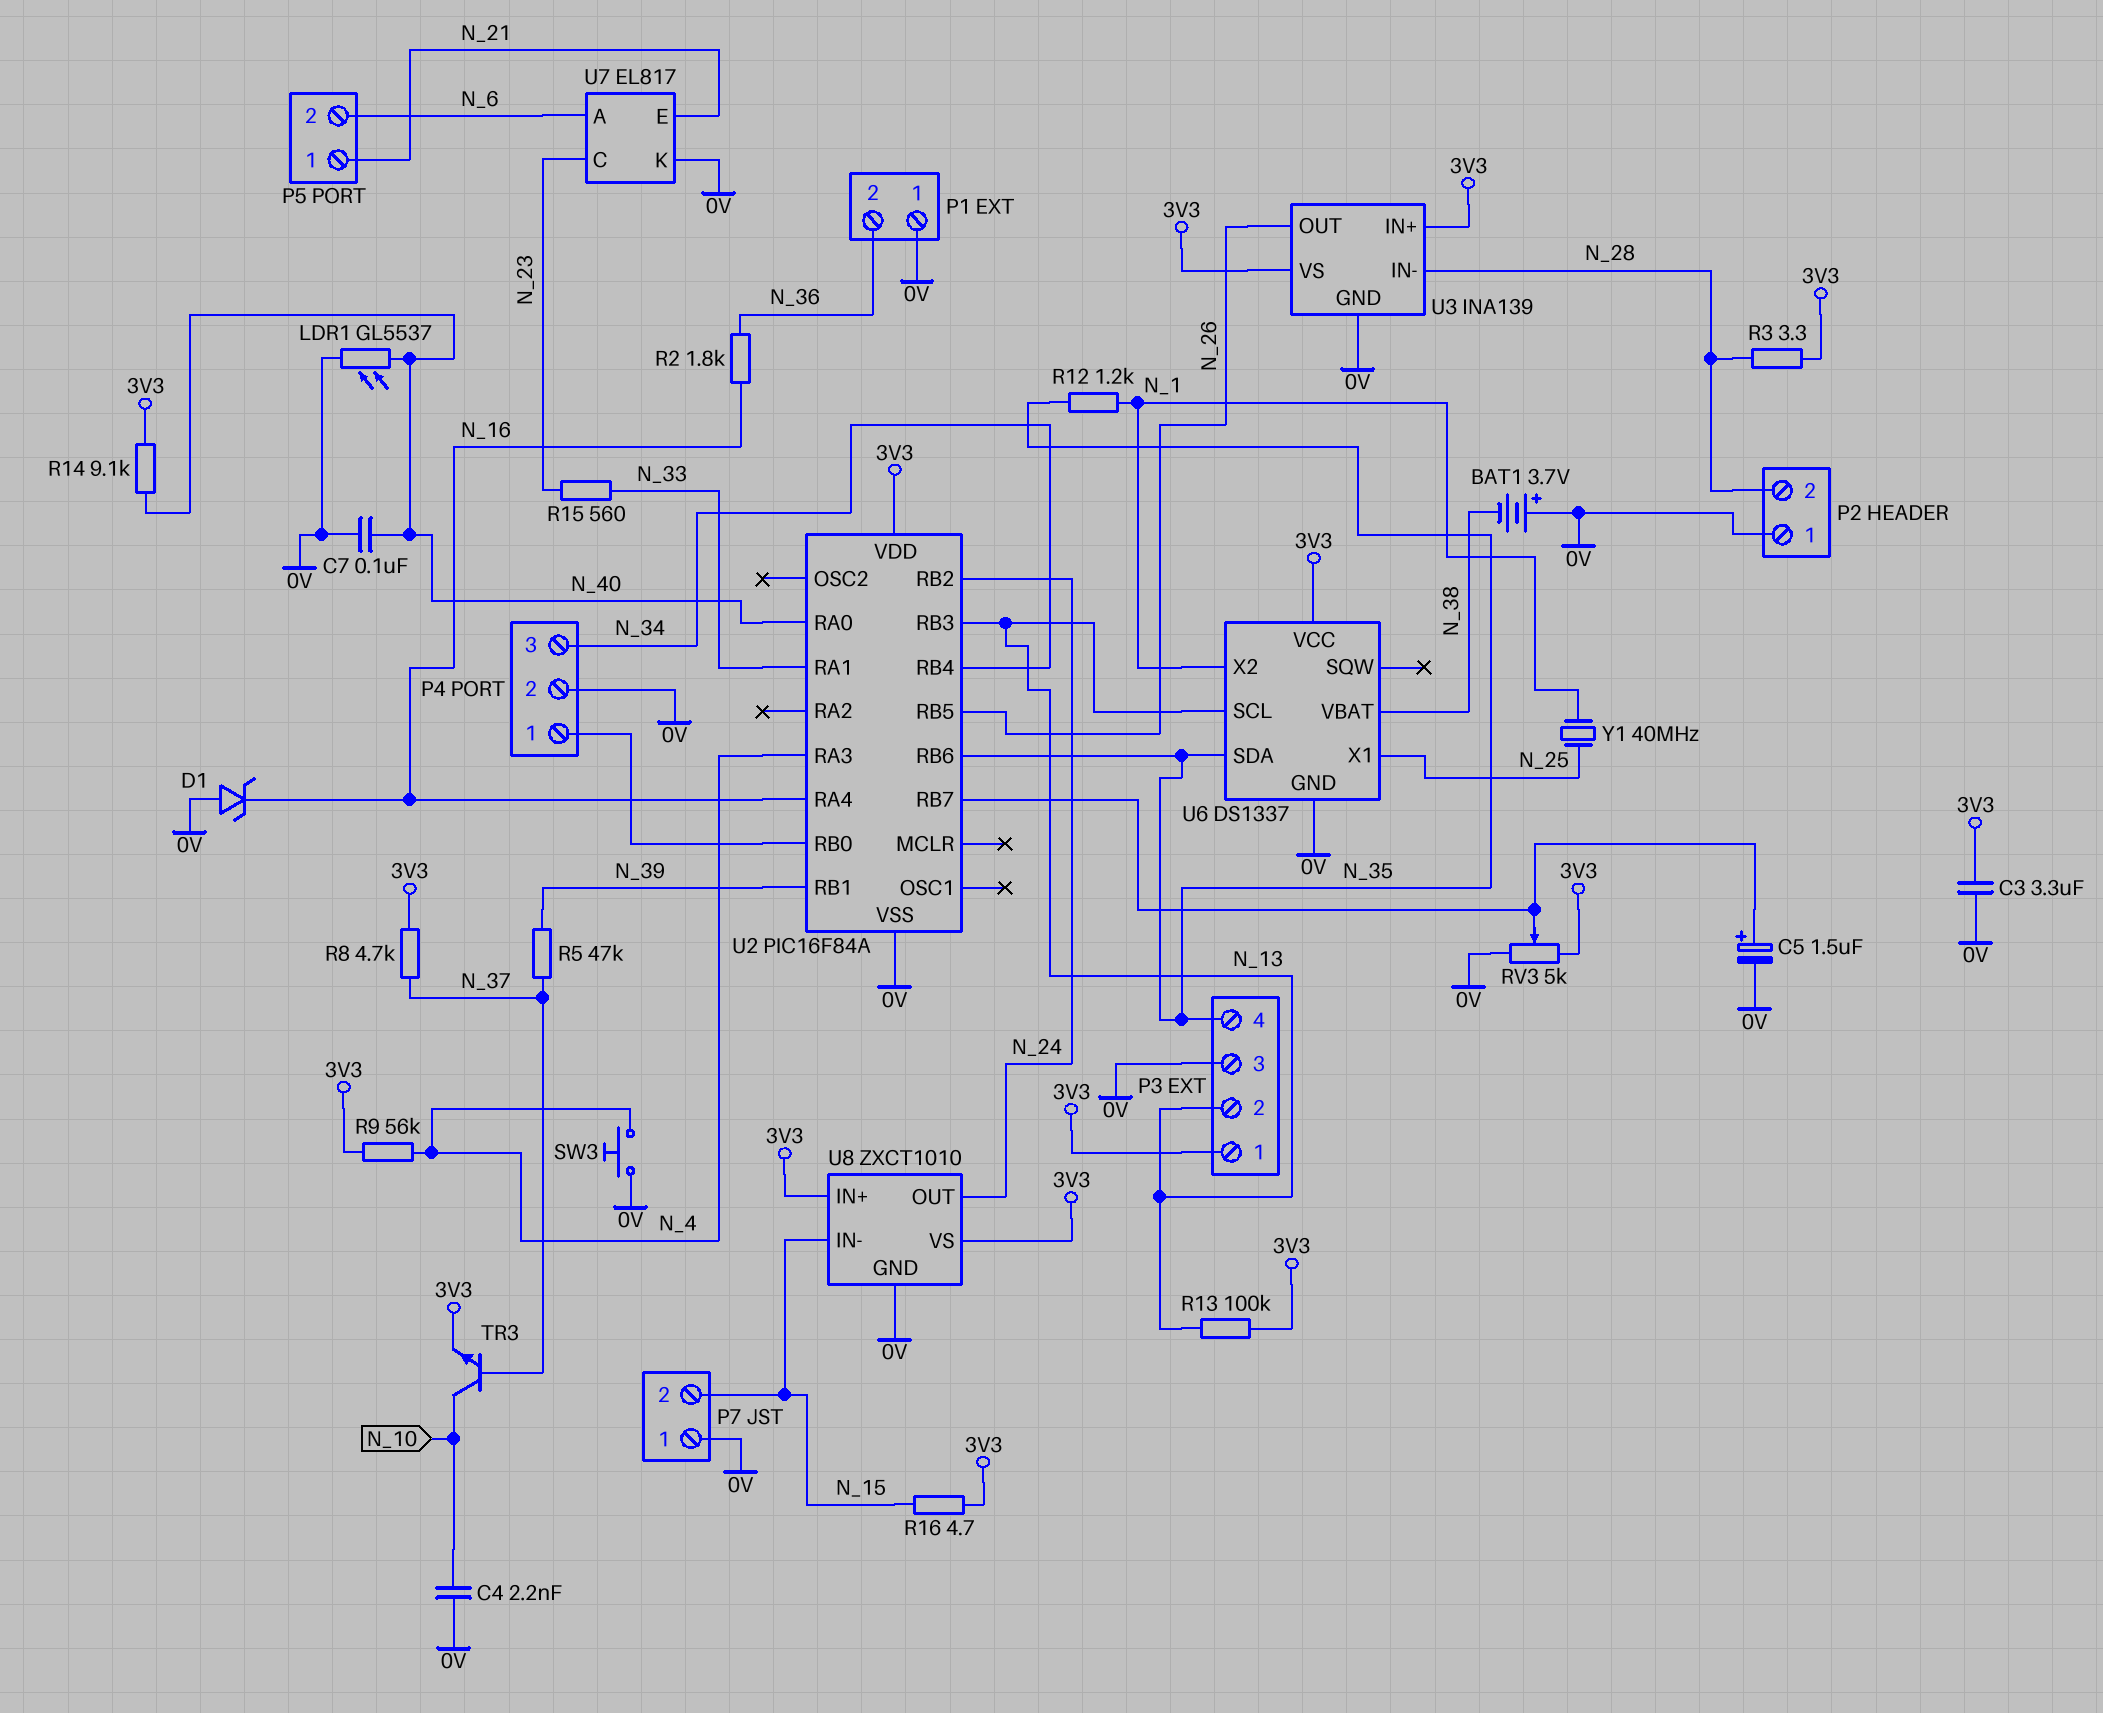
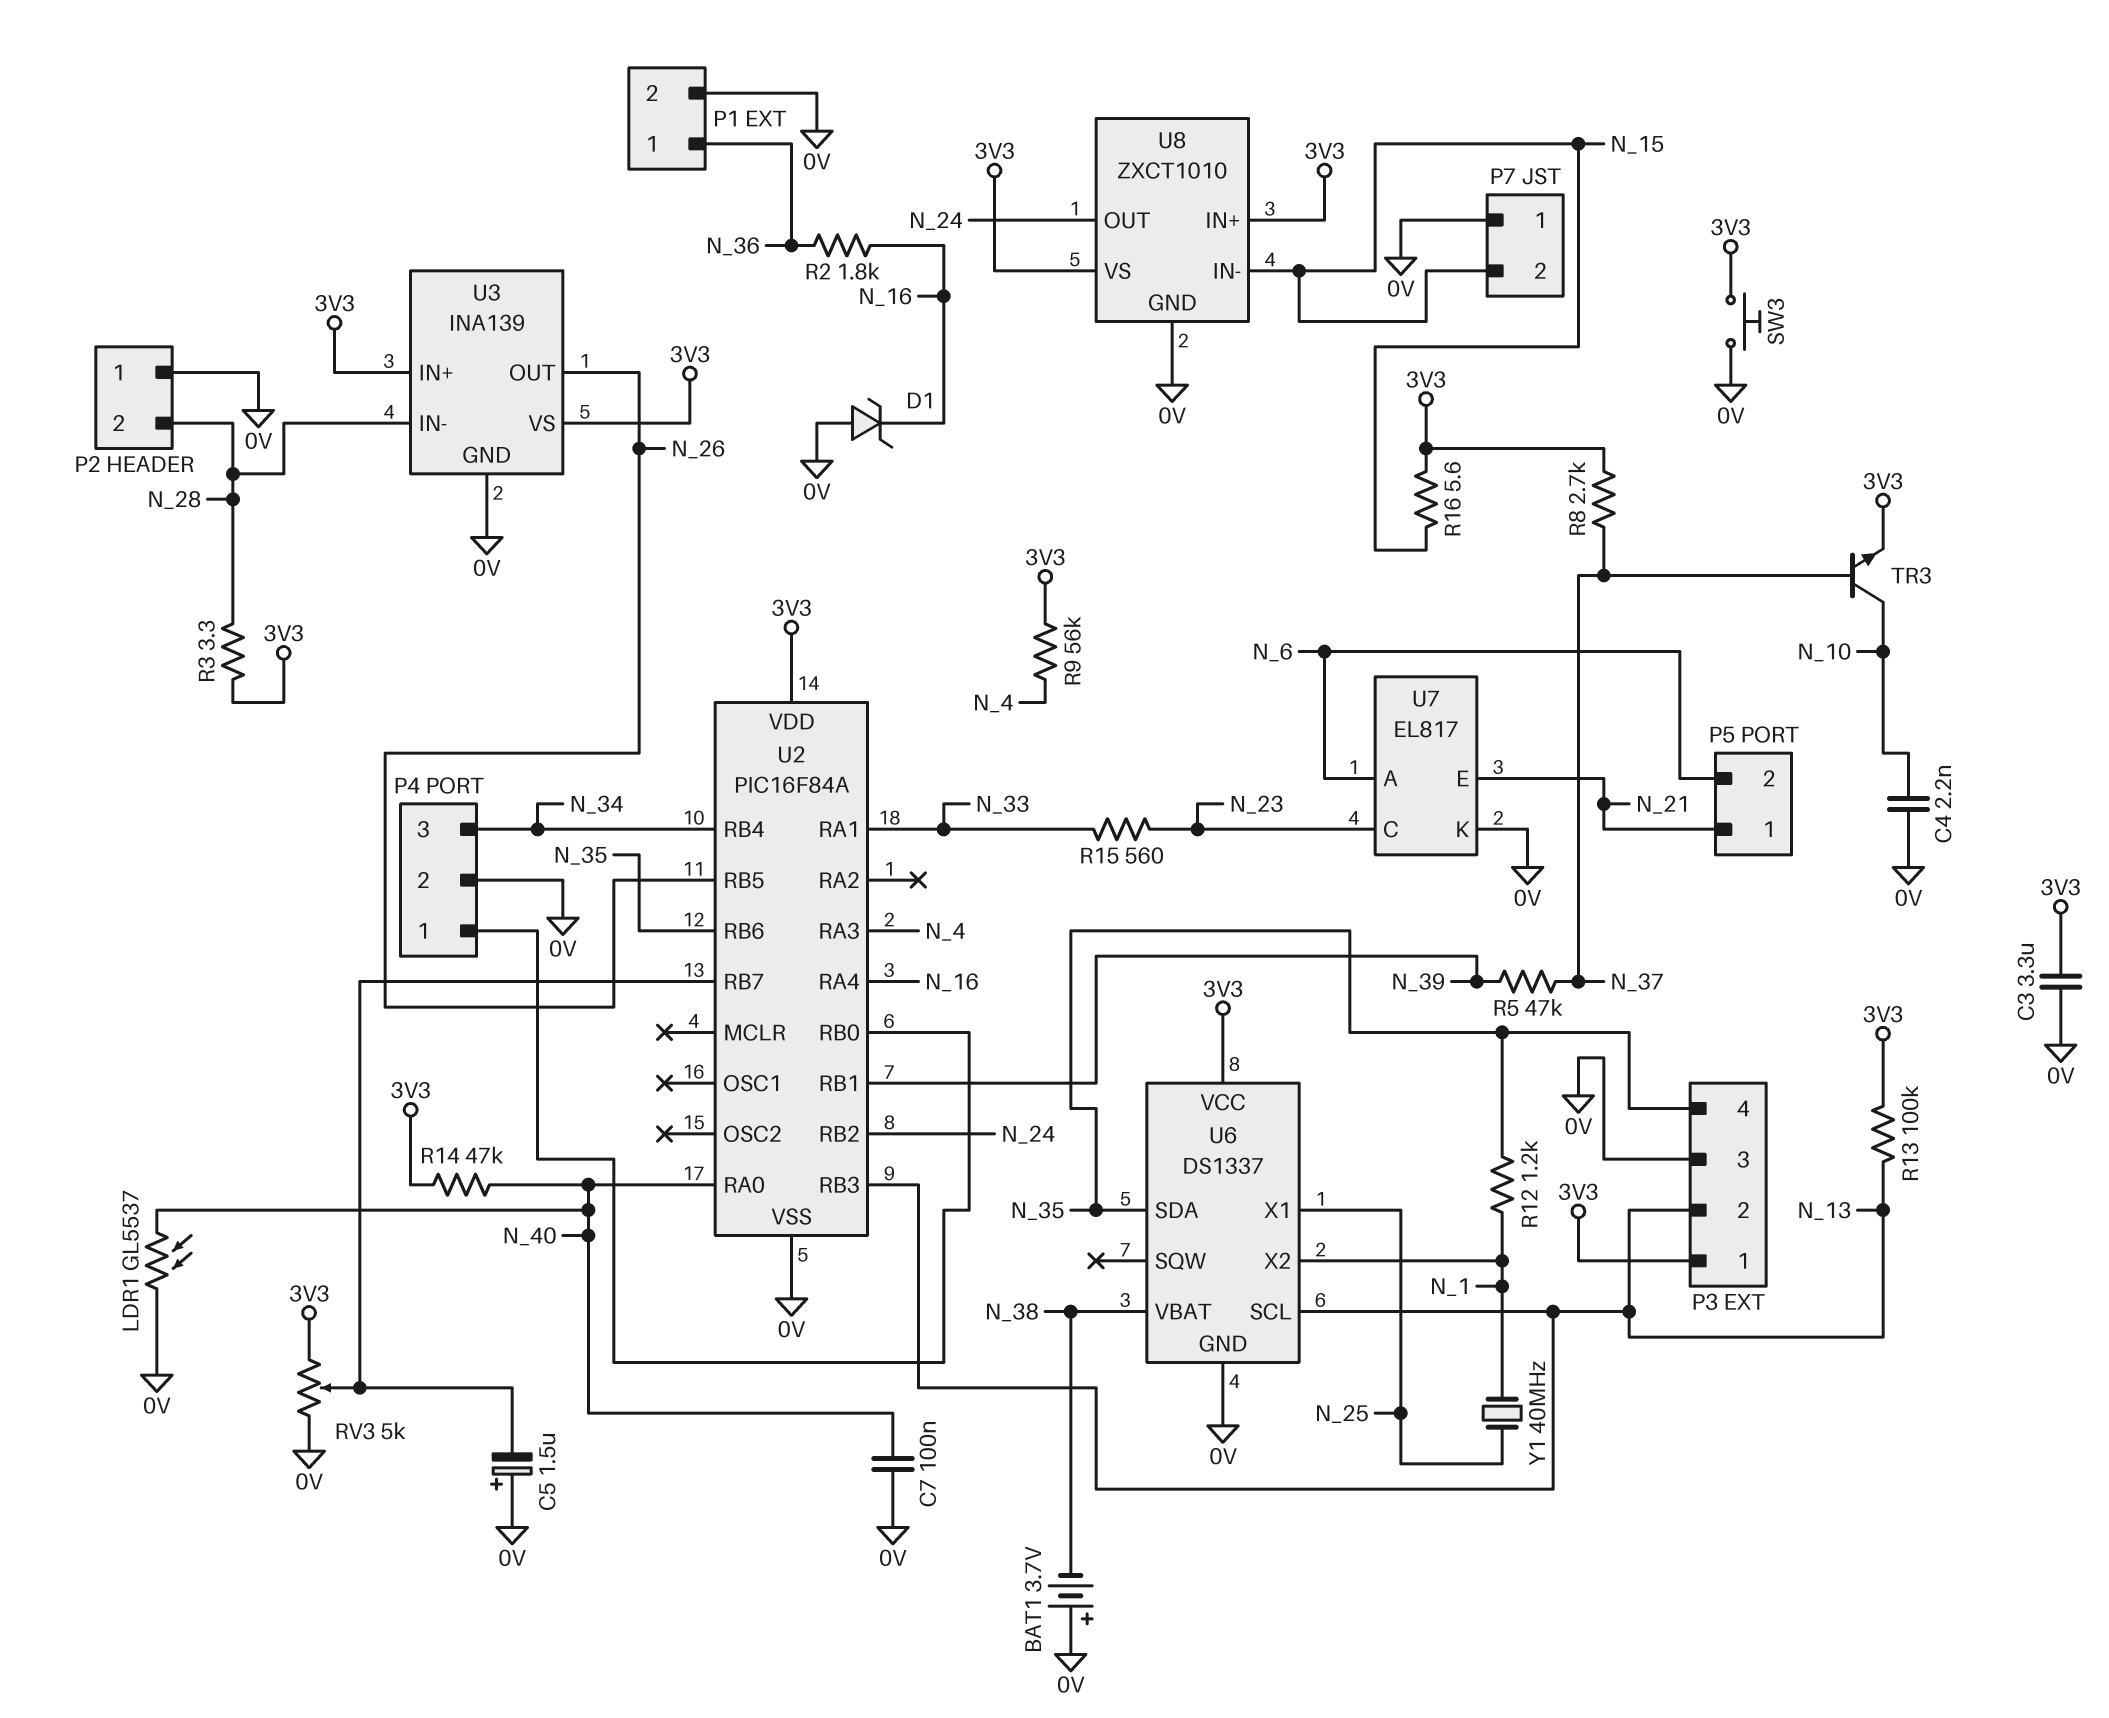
C5: 1.5uF (plus U2/RB7, minus 0V) -> 1.5uF (plus 0V, minus U2/RB7)
P1 pin 1: 0V -> N_36
P1 pin 2: N_36 -> 0V
R8: 4.7k (3V3, N_37) -> 2.7k (3V3, N_37)
R14: 9.1k (3V3, N_40) -> 47k (3V3, N_40)
R16: 4.7 (3V3, N_15) -> 5.6 (3V3, N_15)
SW3: button (0V, N_4) -> button (0V, 3V3)

